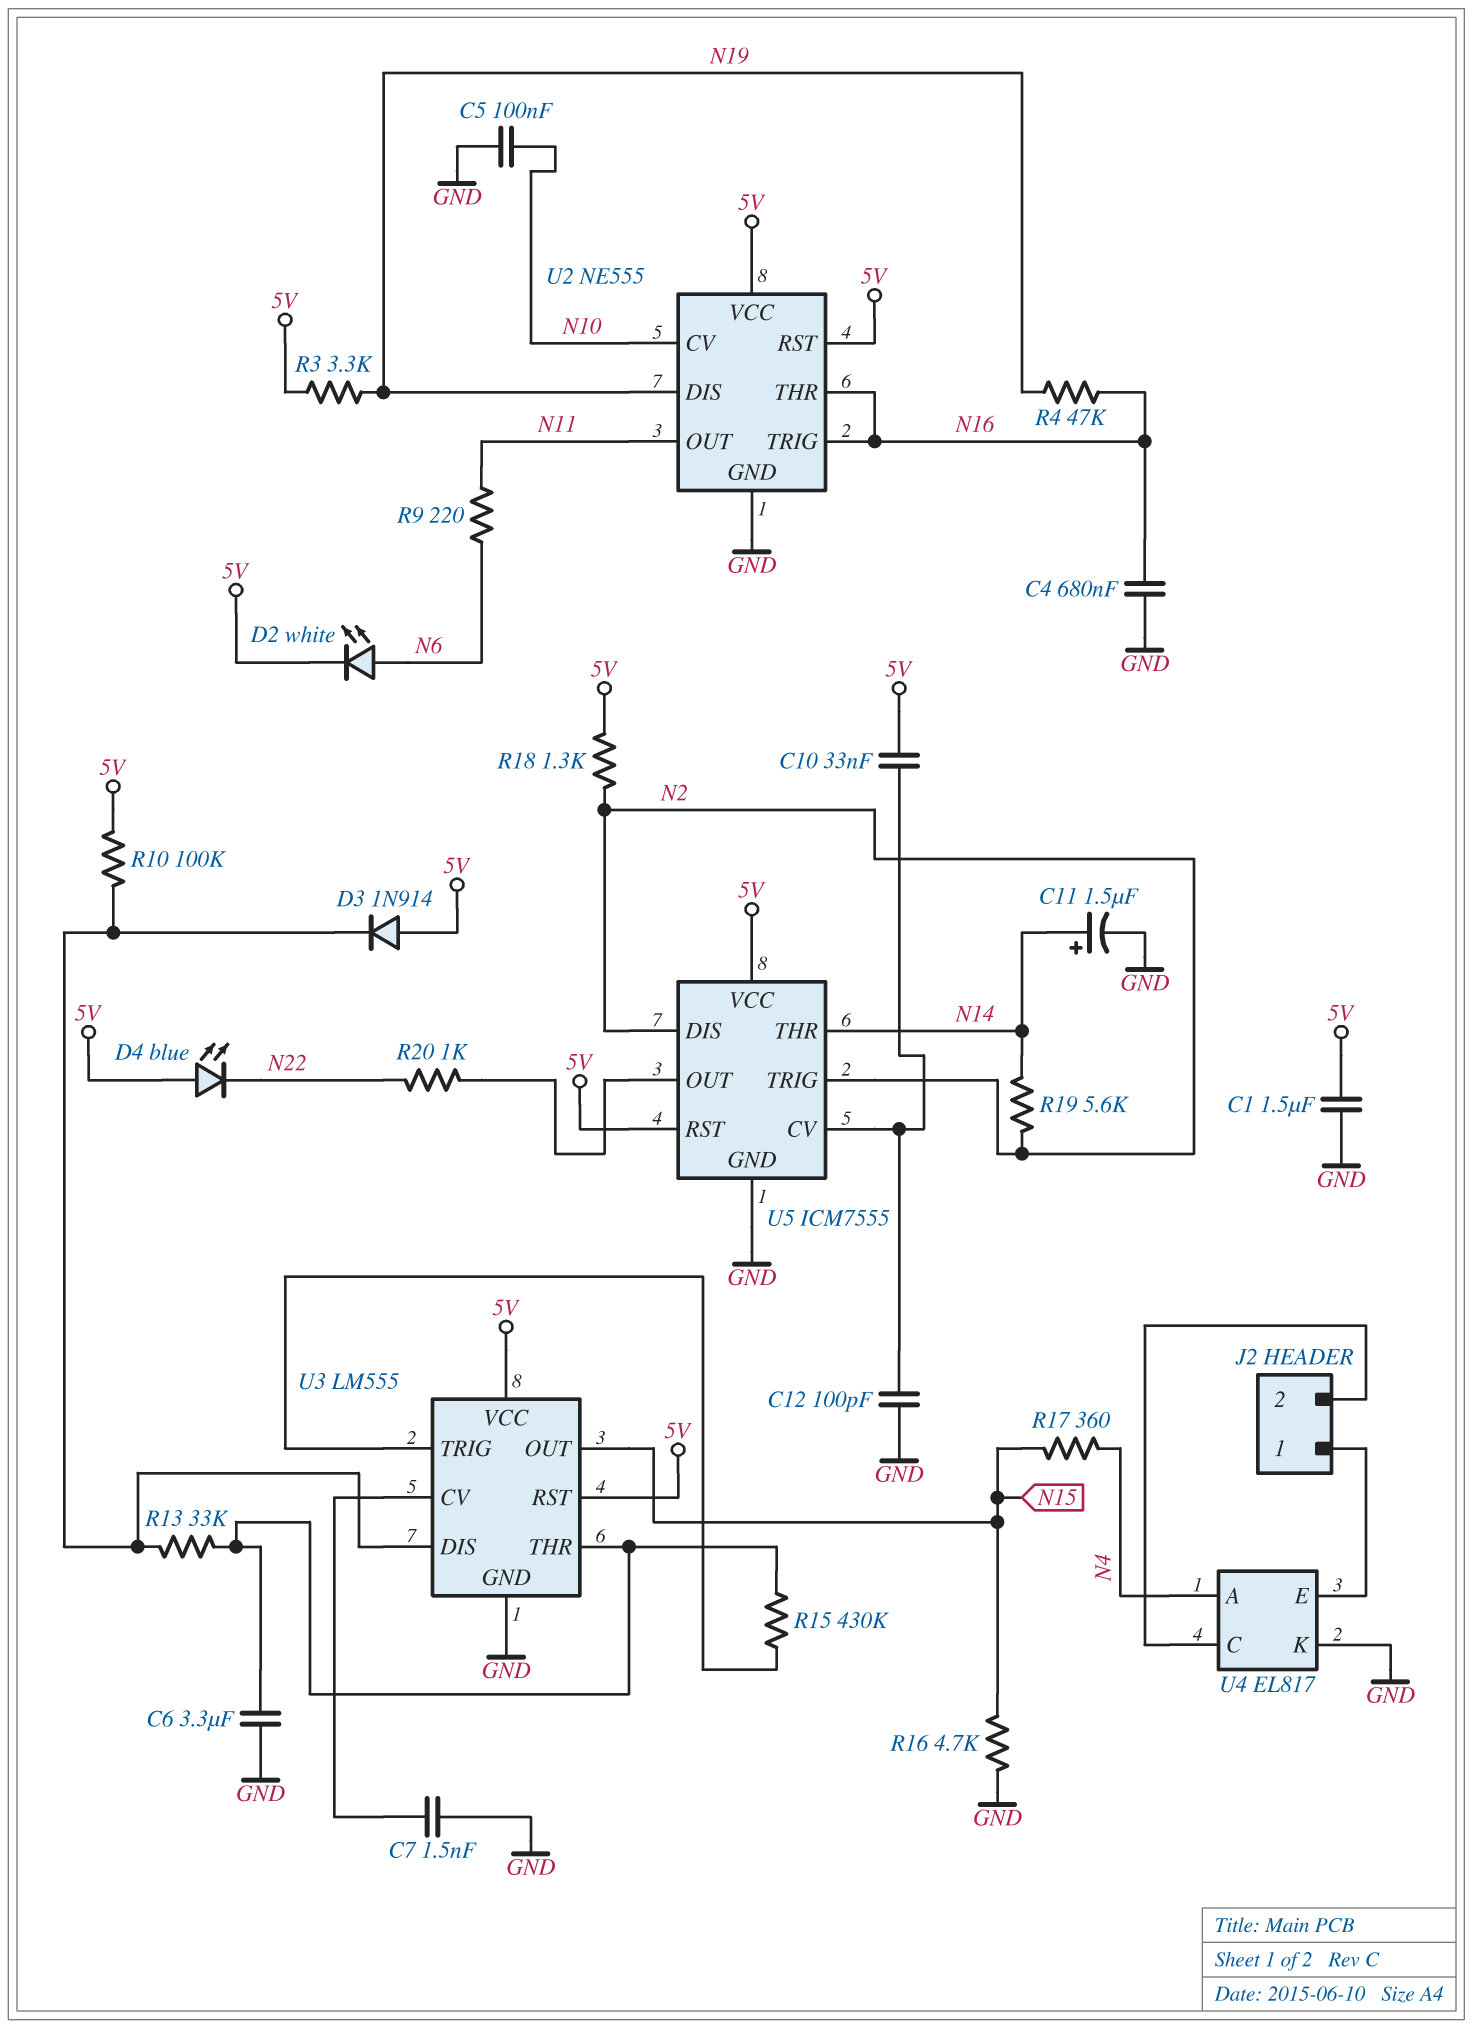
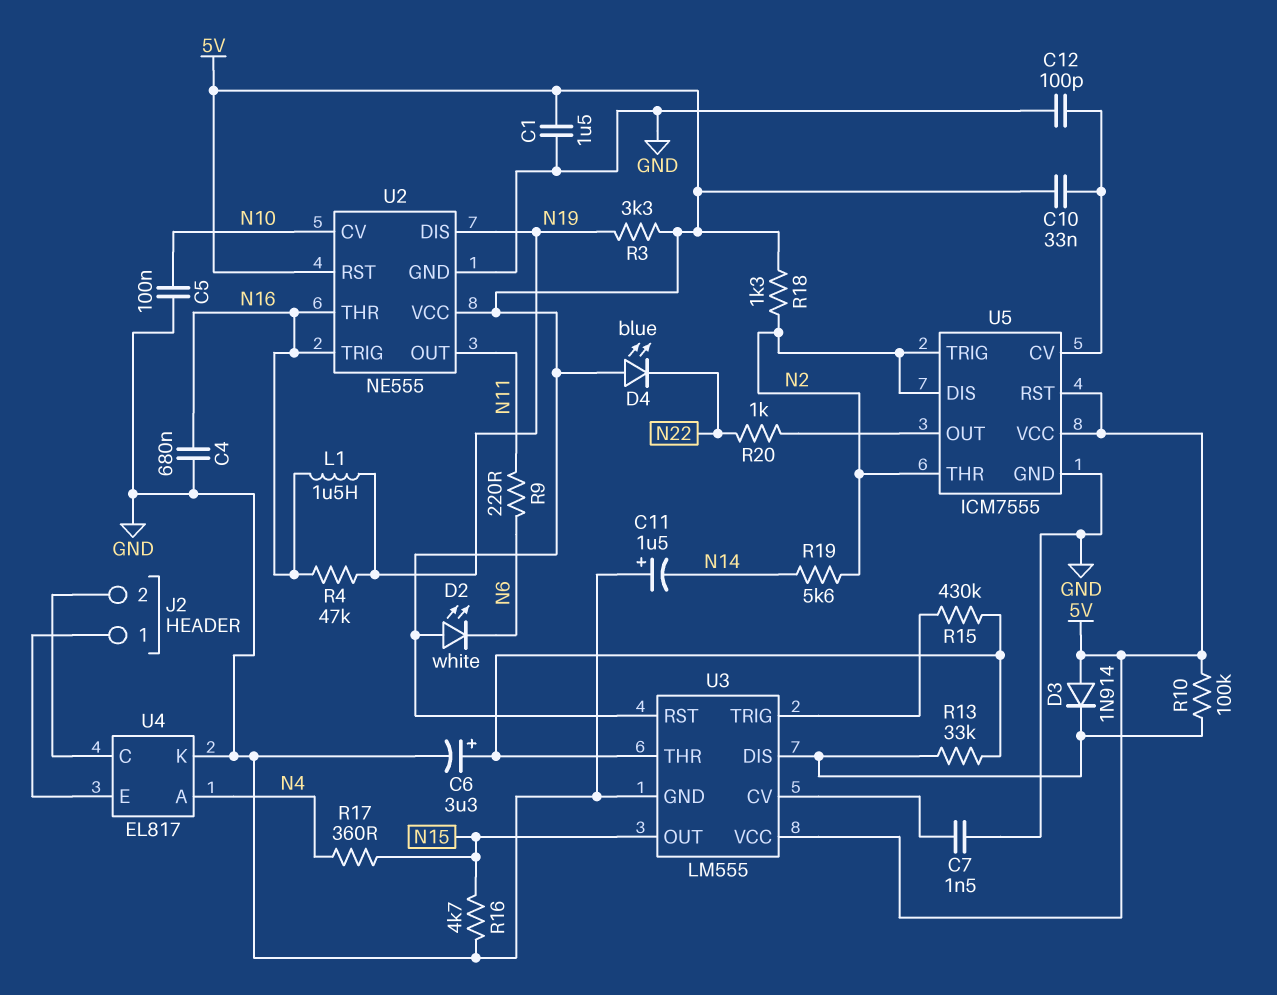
C6: 3.3uF (GND, U3/THR) -> 3.3uF (plus U3/THR, minus GND)
C11: 1.5uF (plus N14, minus GND) -> 1.5uF (plus GND, minus N14)
D2: LED white (A N6, K 5V) -> LED white (A 5V, K N6)
L1: none -> 1.5uH (N16, N19)
U5 pin THR: N14 -> N2

